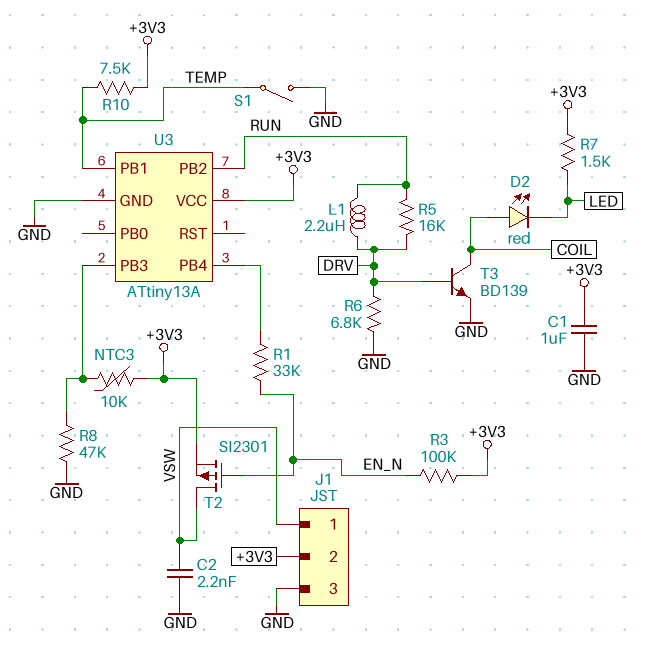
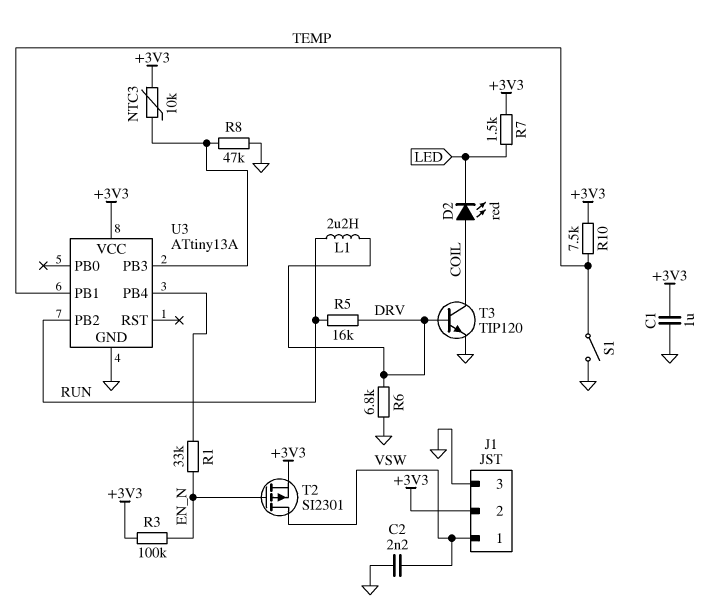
T3: NPN BD139 (B DRV, C COIL, E GND) -> NPN TIP120 (B DRV, C COIL, E GND)

